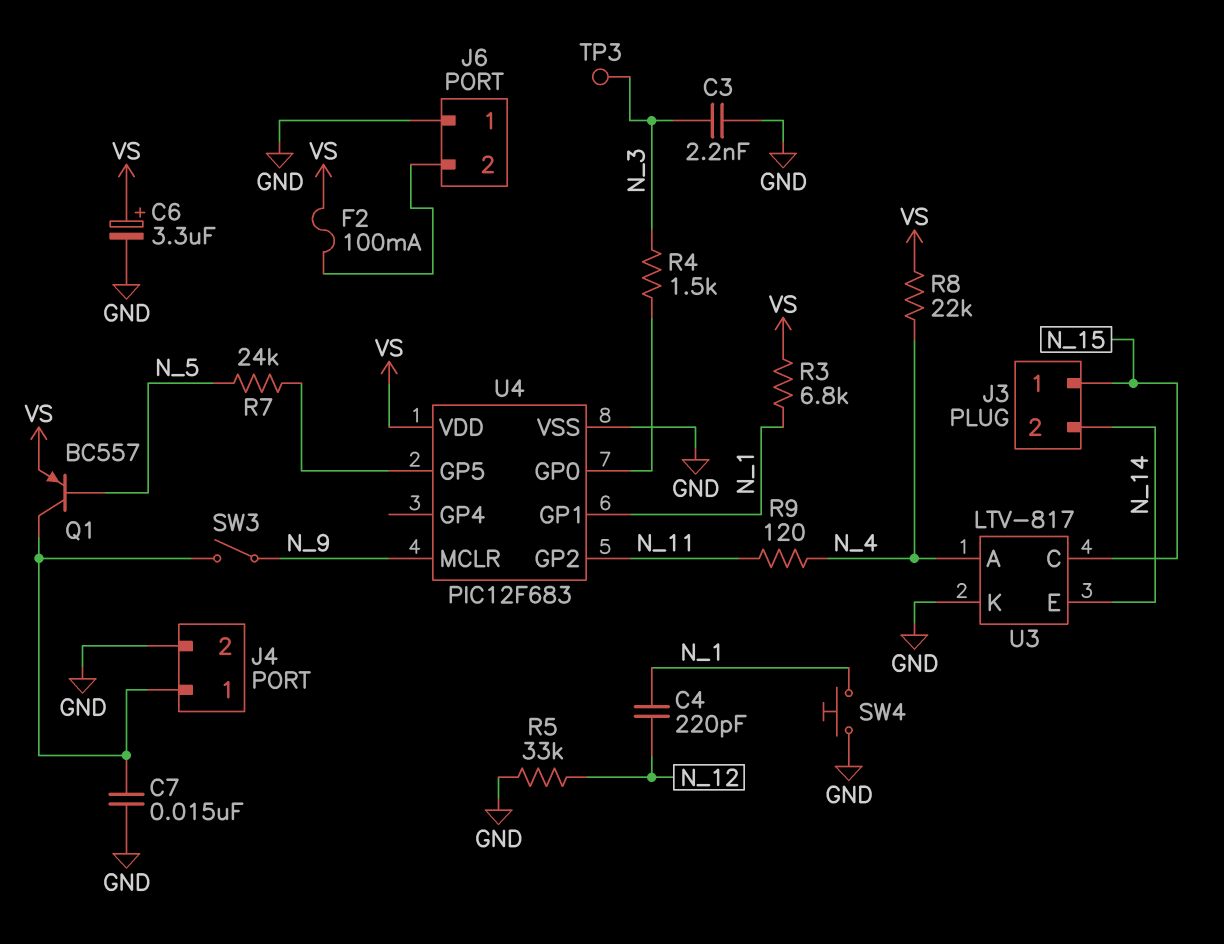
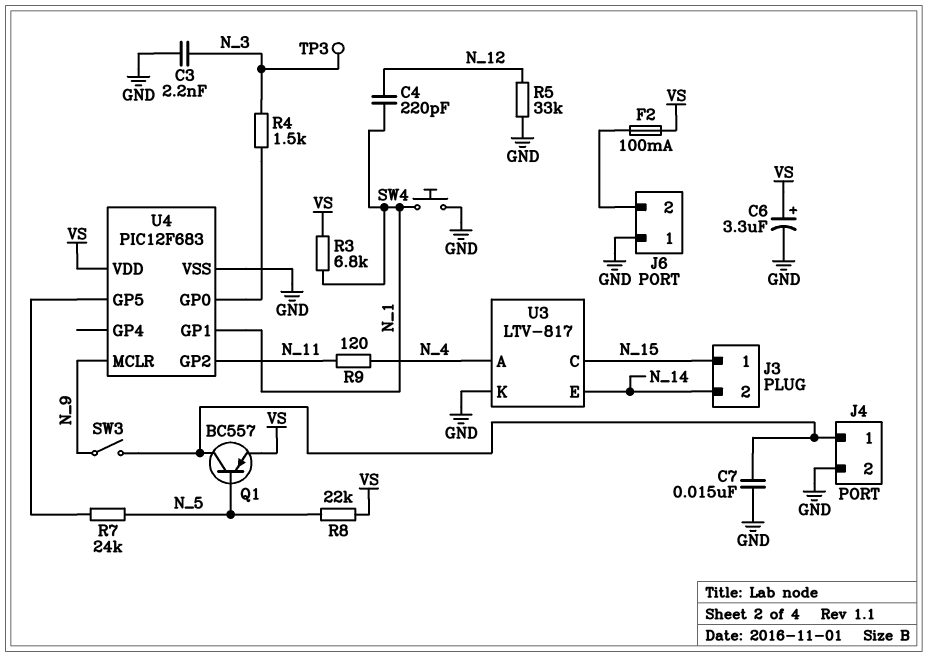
R8: 22k (N_4, VS) -> 22k (N_5, VS)

